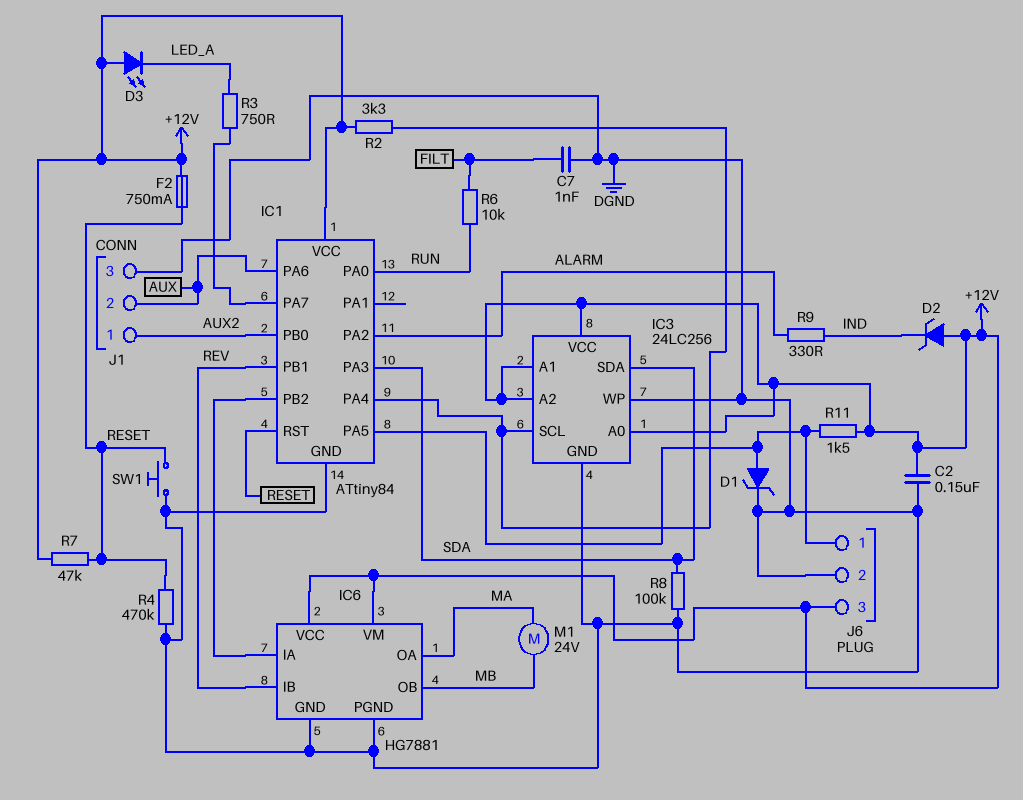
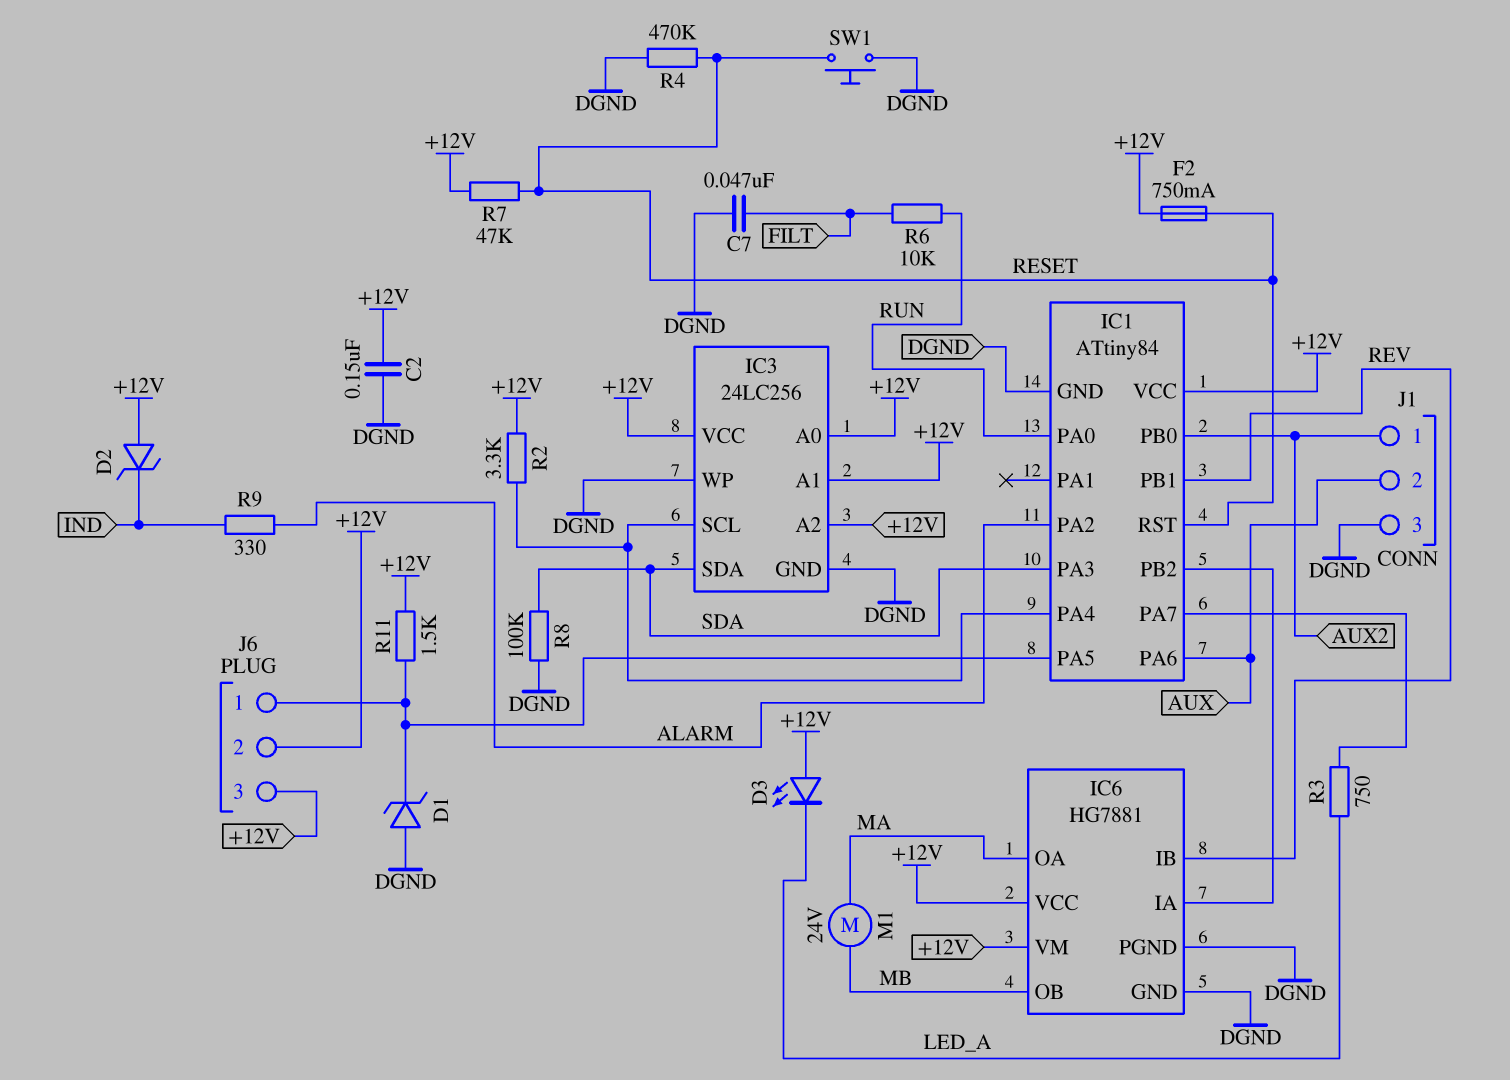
C7: 1nF (DGND, FILT) -> 47nF (DGND, FILT)
D1: zener (A IC1/PA5, K DGND) -> zener (A DGND, K IC1/PA5)
J6 pin 2: DGND -> +12V

